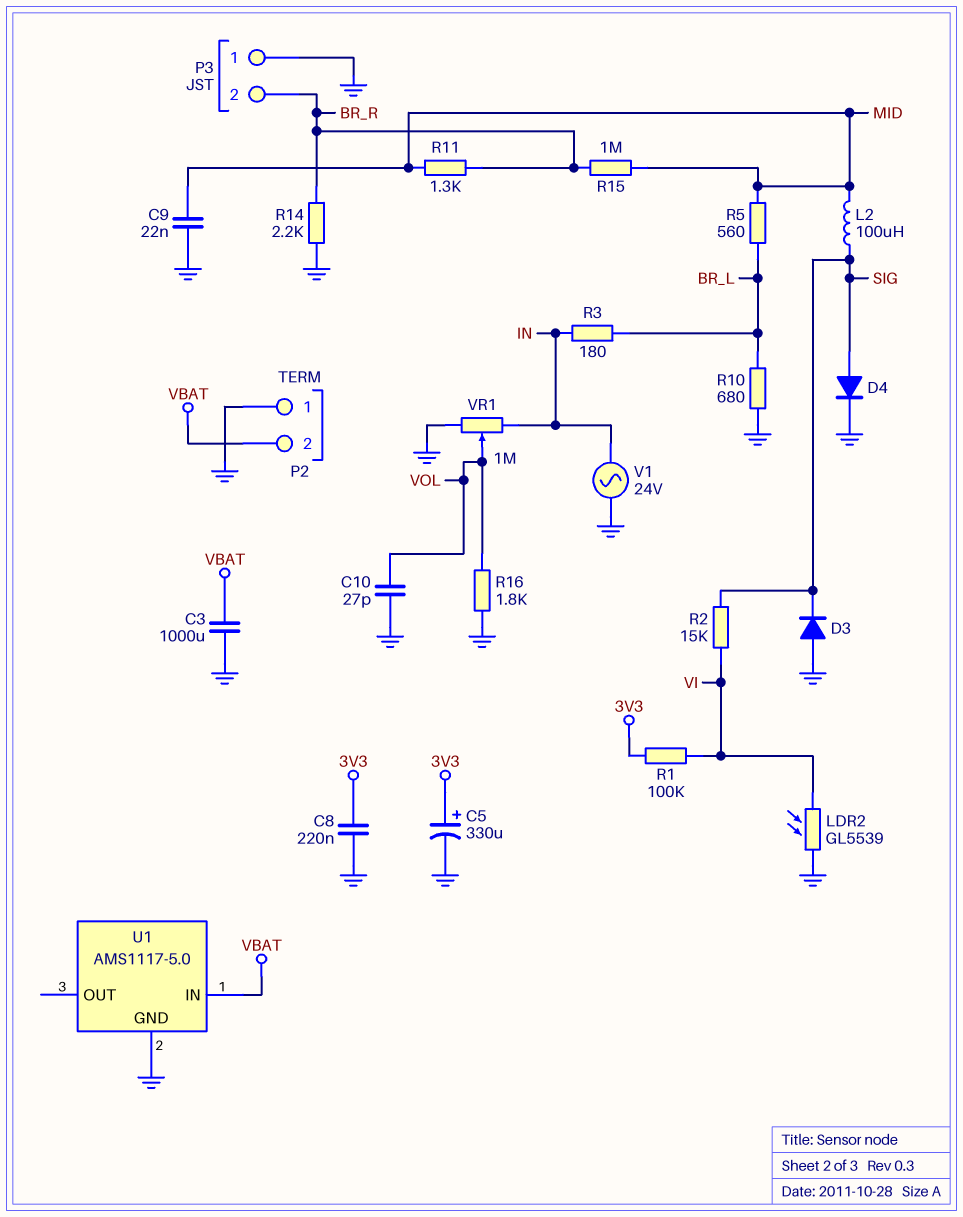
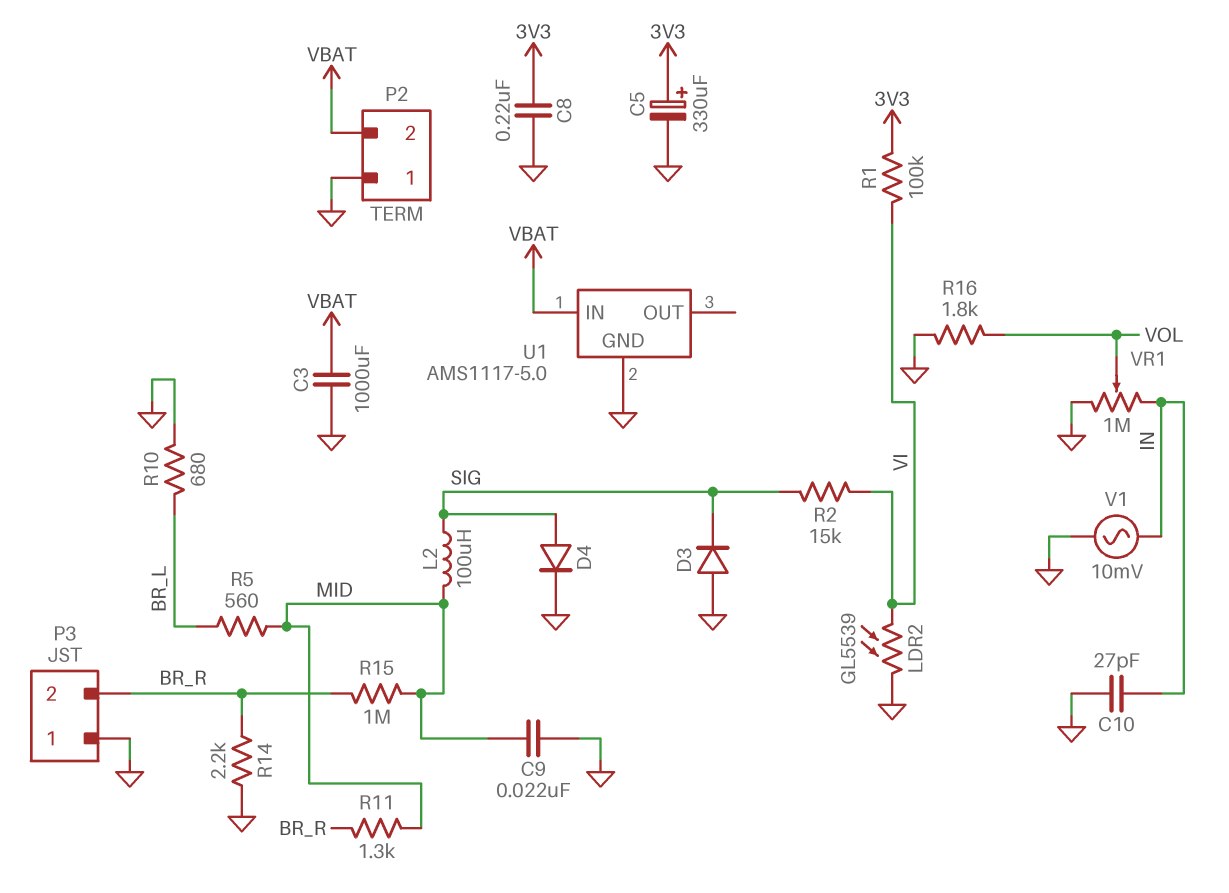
C10: 27pF (GND, VOL) -> 27pF (GND, IN)
R3: 180 (BR_L, IN) -> none
V1: AC 24V (GND, IN) -> AC 10mV (GND, IN)

